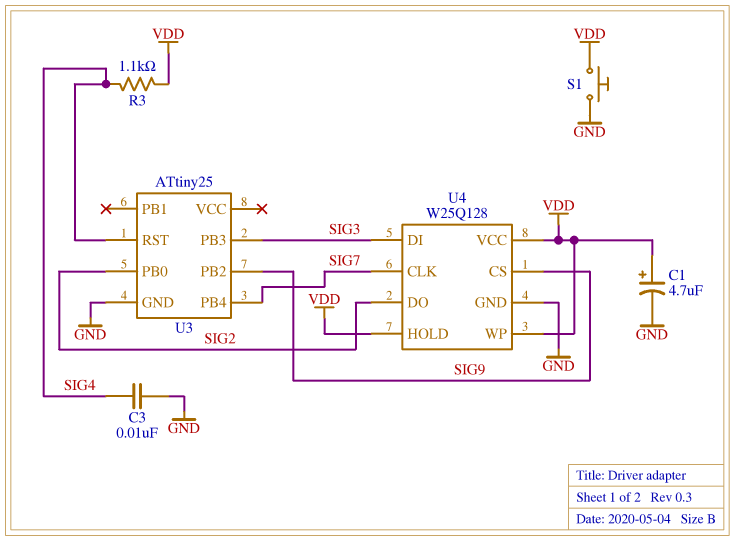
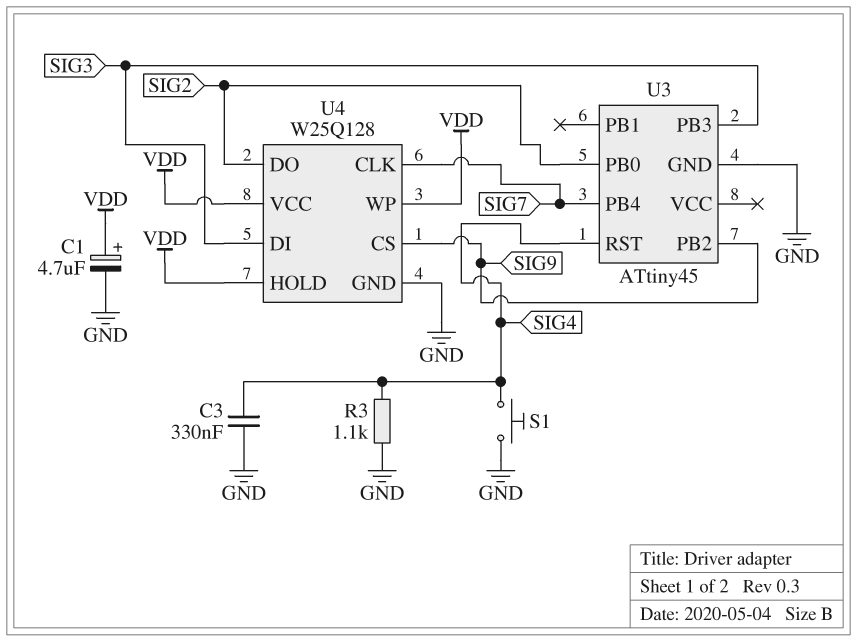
C3: 10nF (GND, SIG4) -> 330nF (GND, SIG4)
R3: 1.1k (SIG4, VDD) -> 1.1k (GND, SIG4)
S1: button (GND, VDD) -> button (GND, SIG4)
U3: ATtiny25 -> ATtiny45

